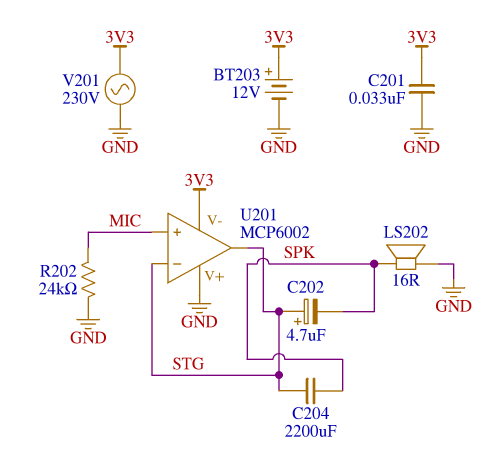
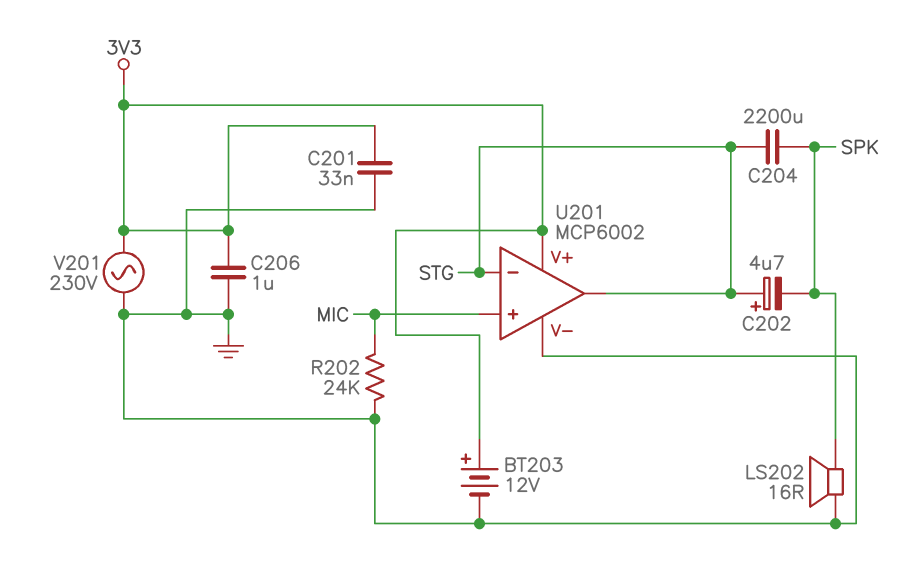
C206: none -> 1uF (3V3, GND)
U201 pin V+: GND -> 3V3
U201 pin V-: 3V3 -> GND

